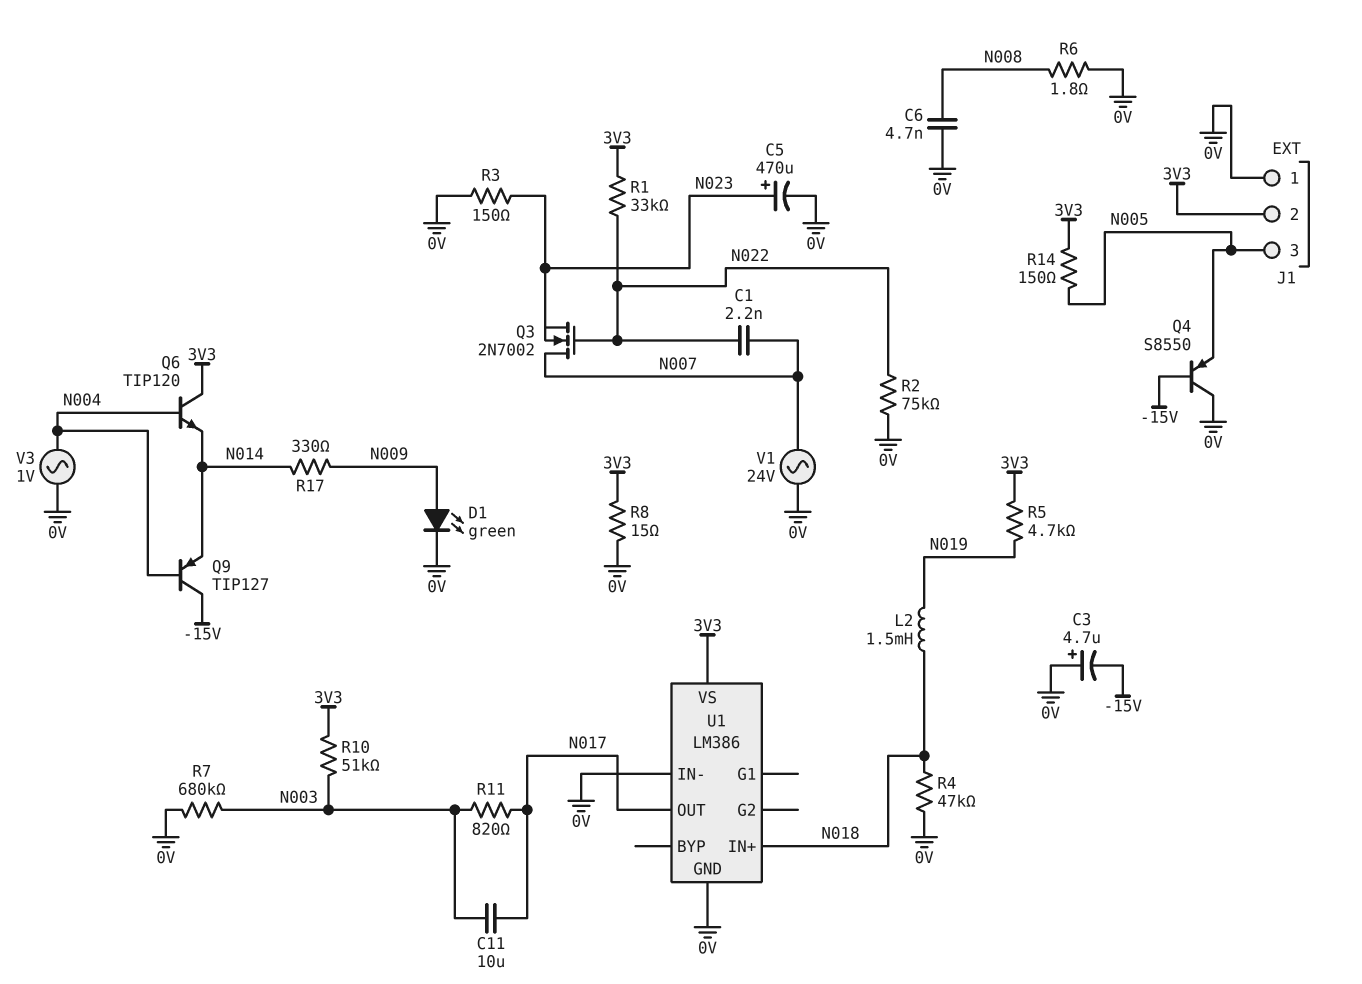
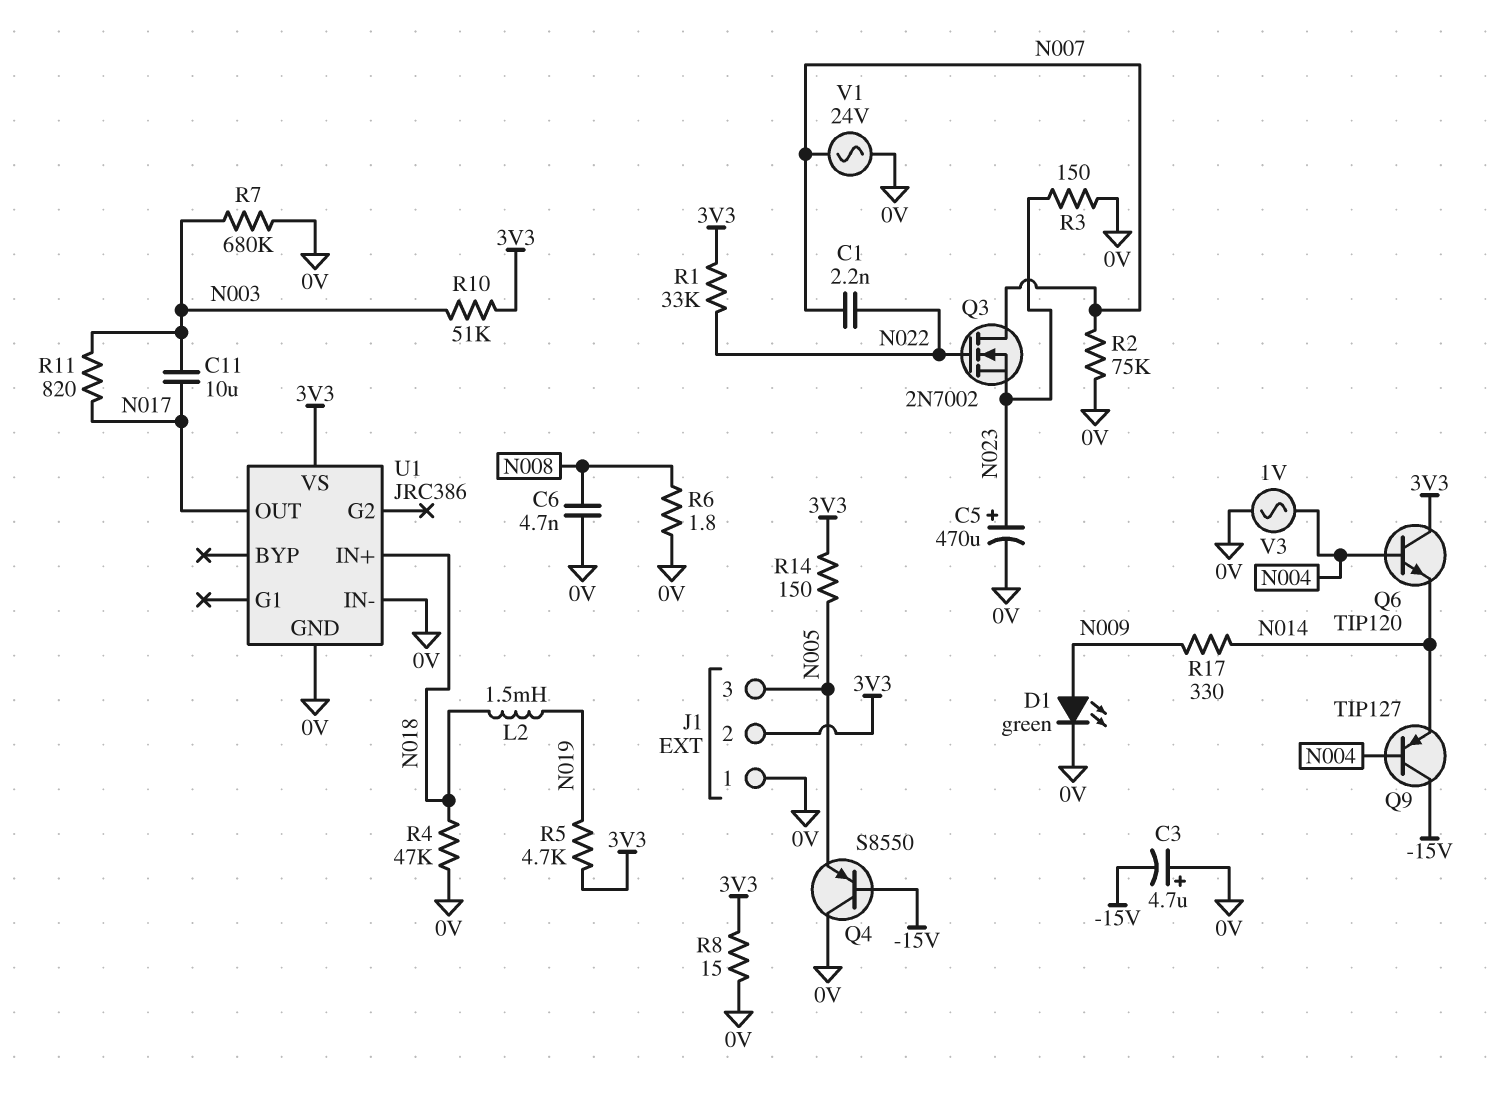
R2: 75k (0V, N022) -> 75k (0V, N007)
U1: LM386 -> JRC386

